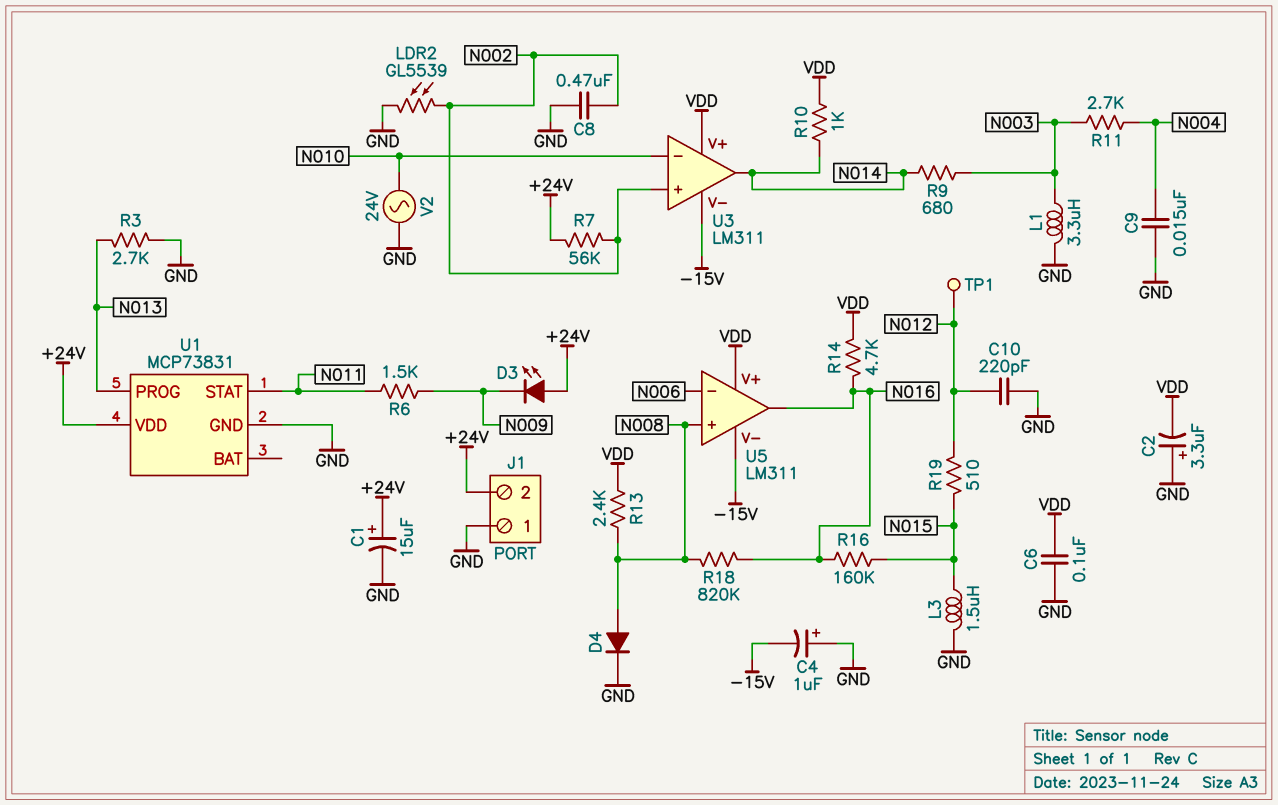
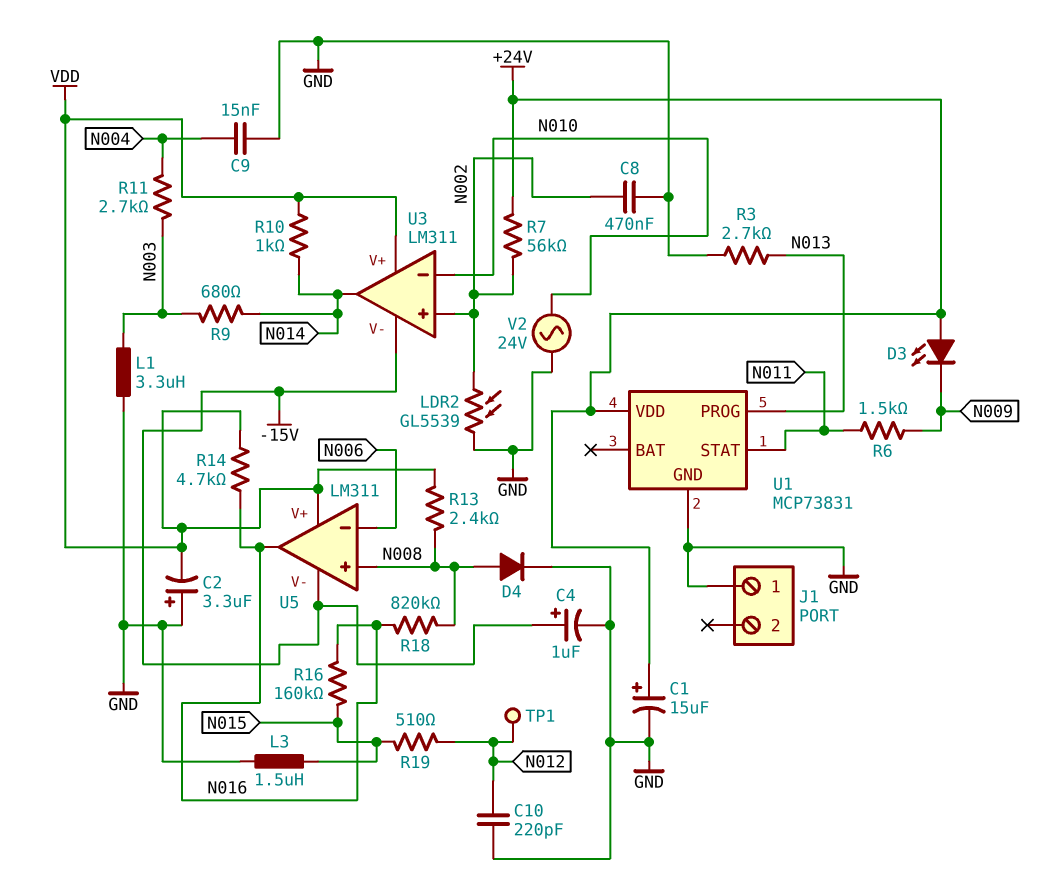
C4: 1uF (plus GND, minus -15V) -> 1uF (plus -15V, minus GND)
C6: 100nF (GND, VDD) -> none
J1 pin 2: +24V -> none

